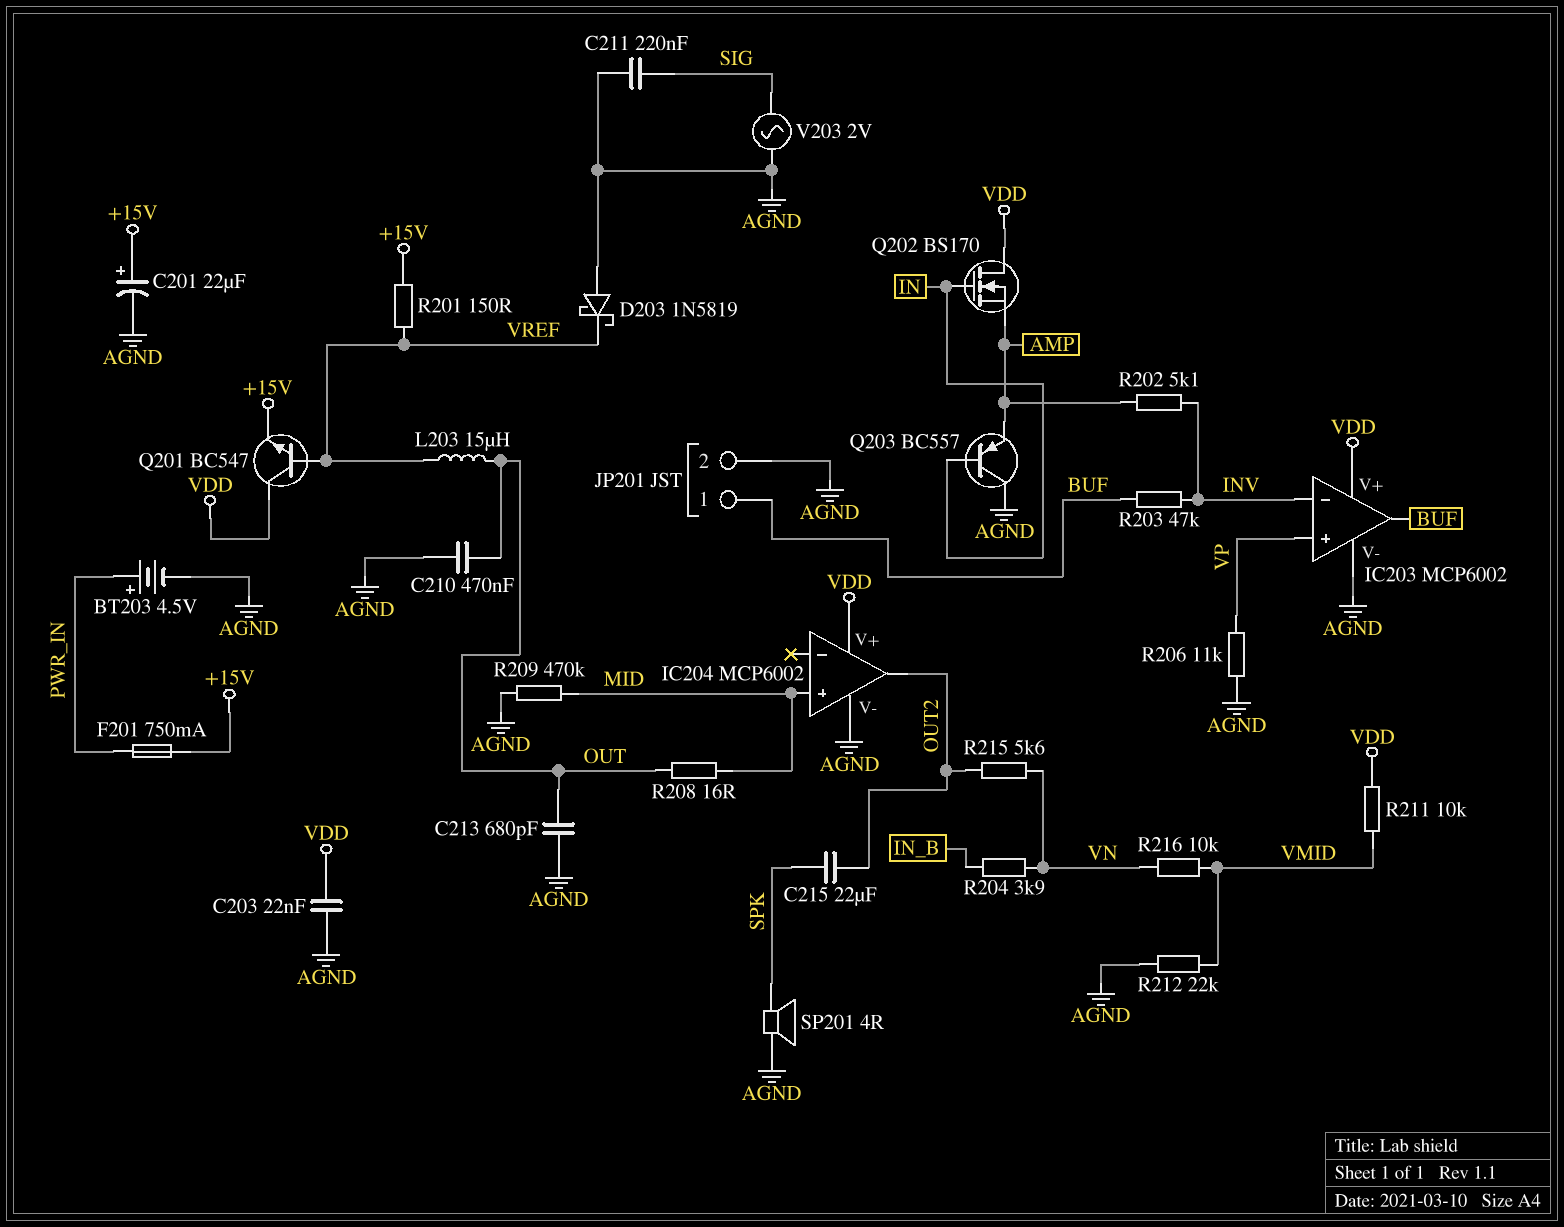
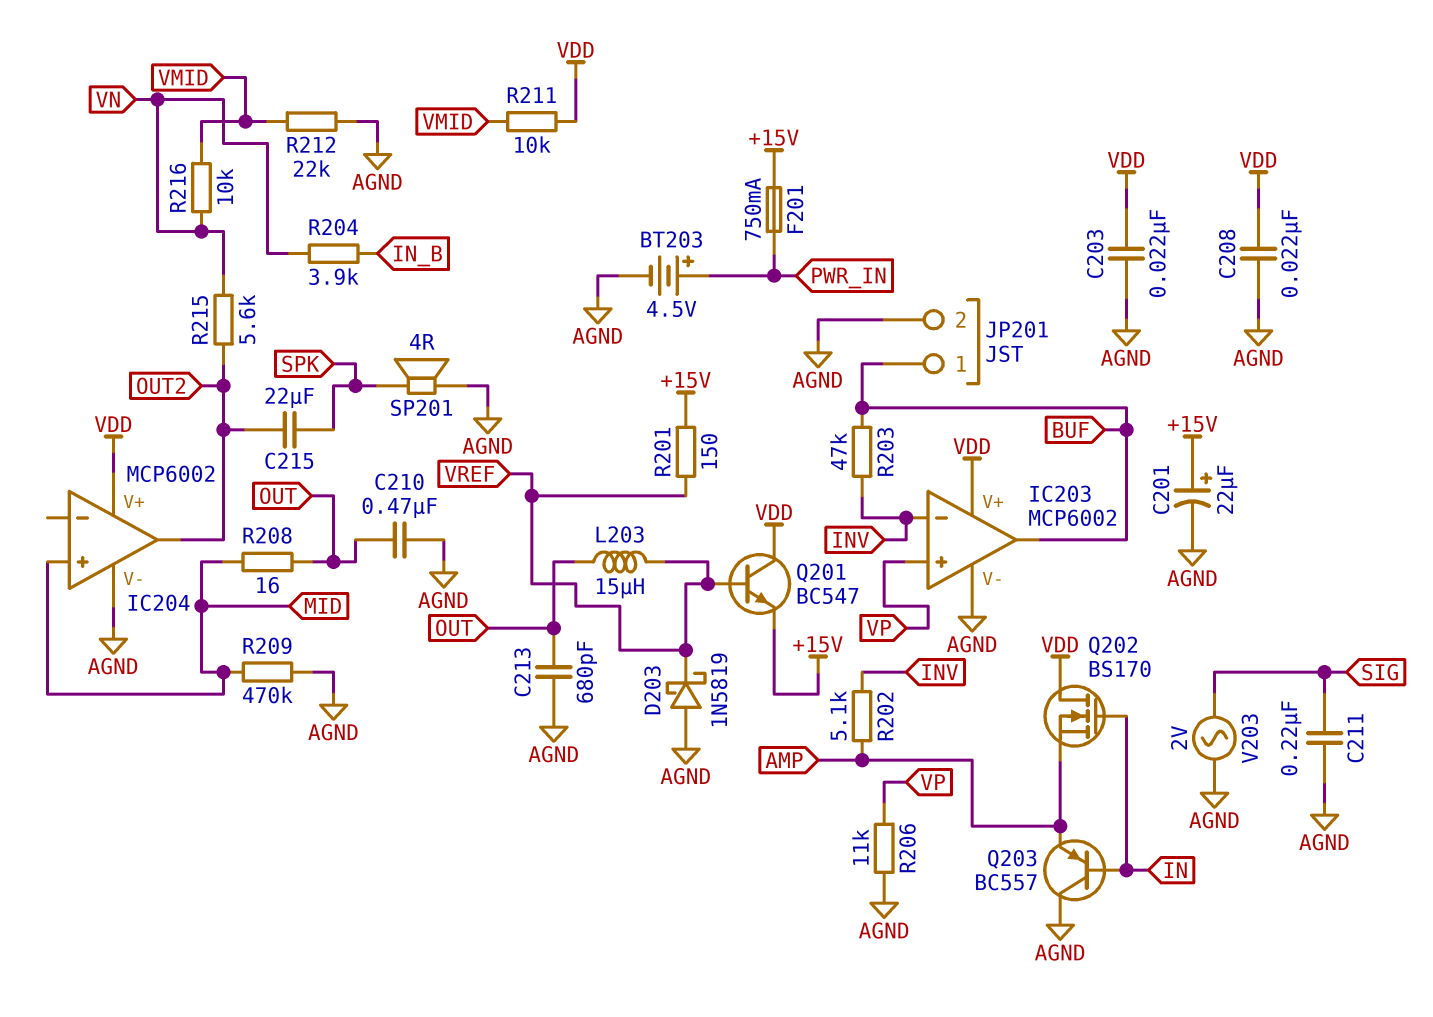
C208: none -> 22nF (AGND, VDD)

